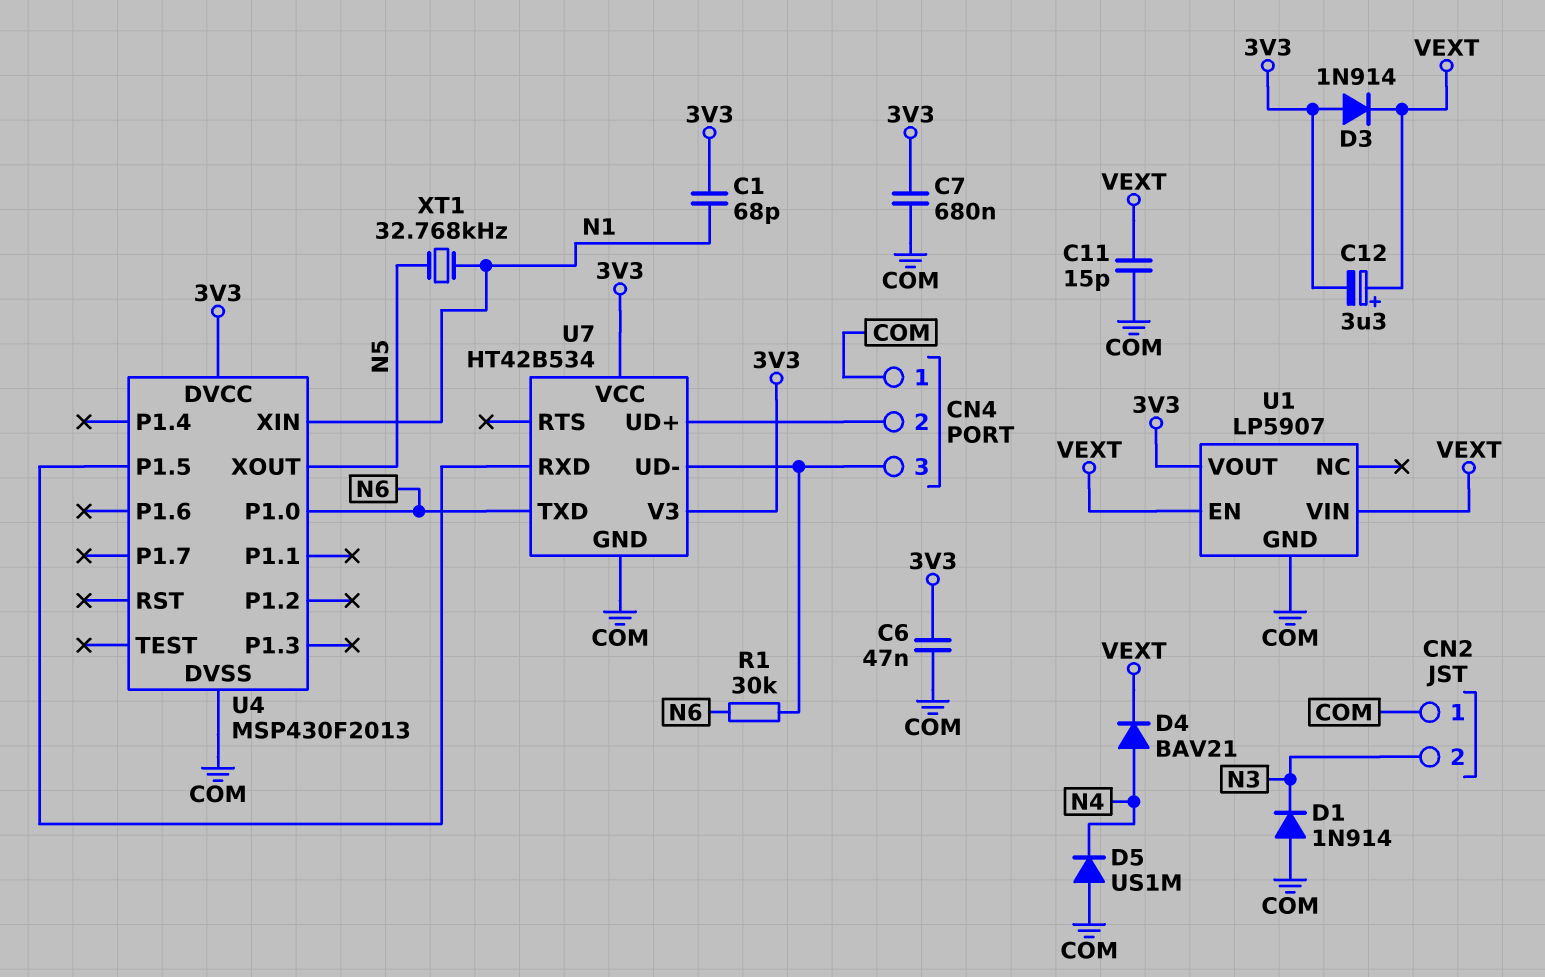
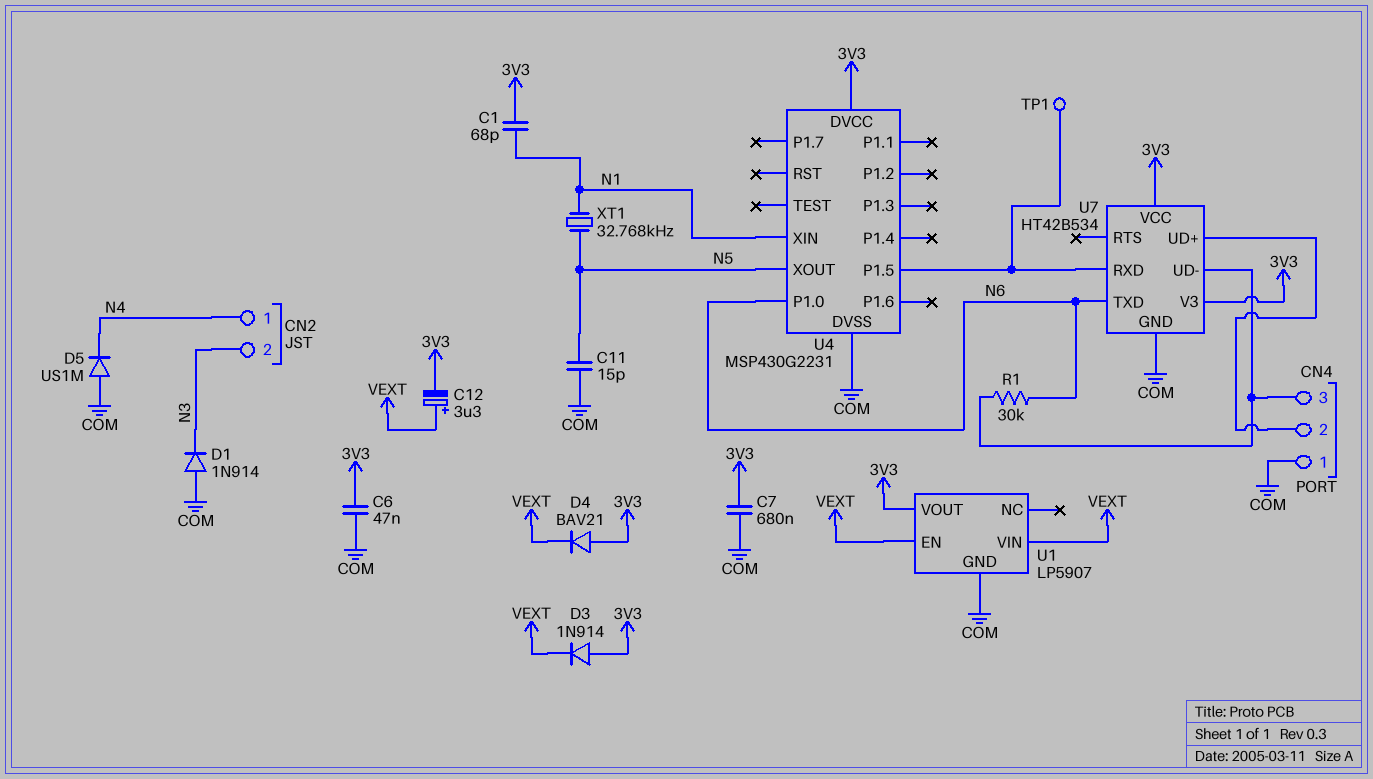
C11: 15pF (COM, VEXT) -> 15pF (COM, N5)
CN2 pin 1: COM -> N4
D4: diode BAV21 (A N4, K VEXT) -> diode BAV21 (A 3V3, K VEXT)
TP1: none -> test point (U4/P1.5)
U4: MSP430F2013 -> MSP430G2231

